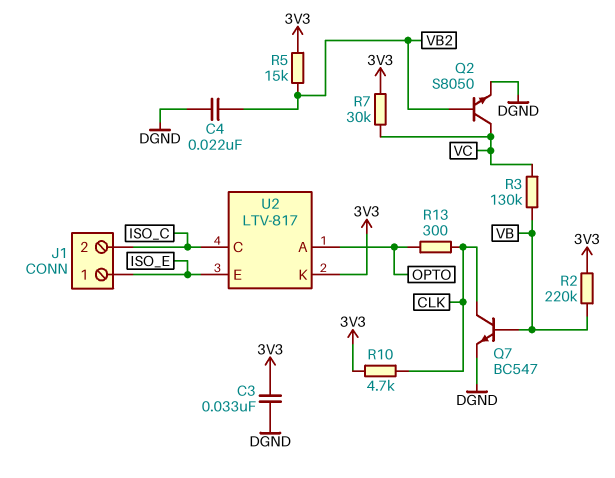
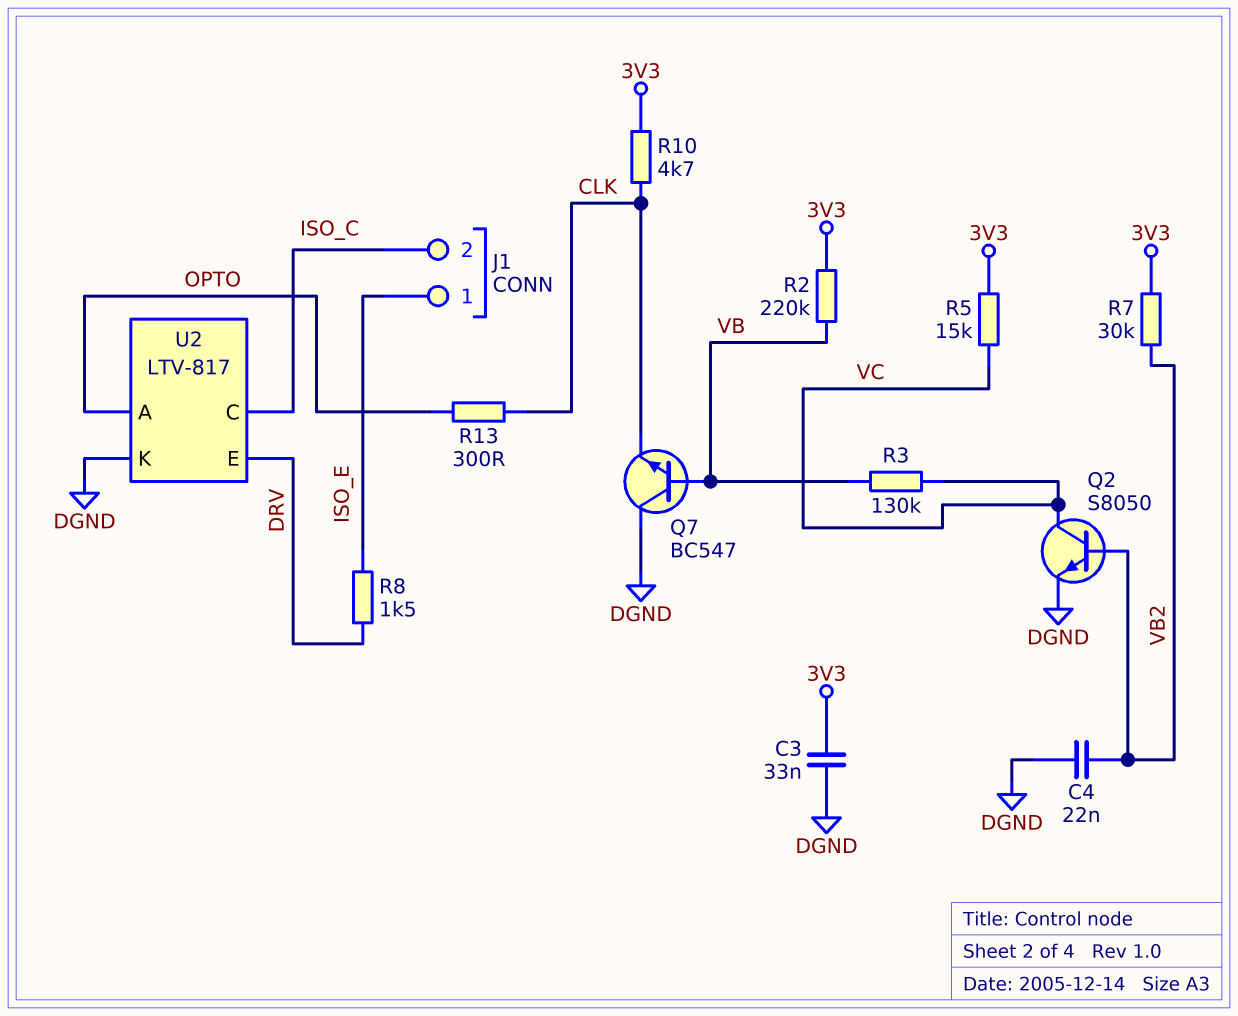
Q7: NPN BC547 (B VB, C CLK, E DGND) -> NPN BC547 (B VB, C DGND, E CLK)
R5: 15k (3V3, VB2) -> 15k (3V3, VC)
R7: 30k (3V3, VC) -> 30k (3V3, VB2)
R8: none -> 1.5k (DRV, ISO_E)
U2 pin E: ISO_E -> DRV
U2 pin K: 3V3 -> DGND

